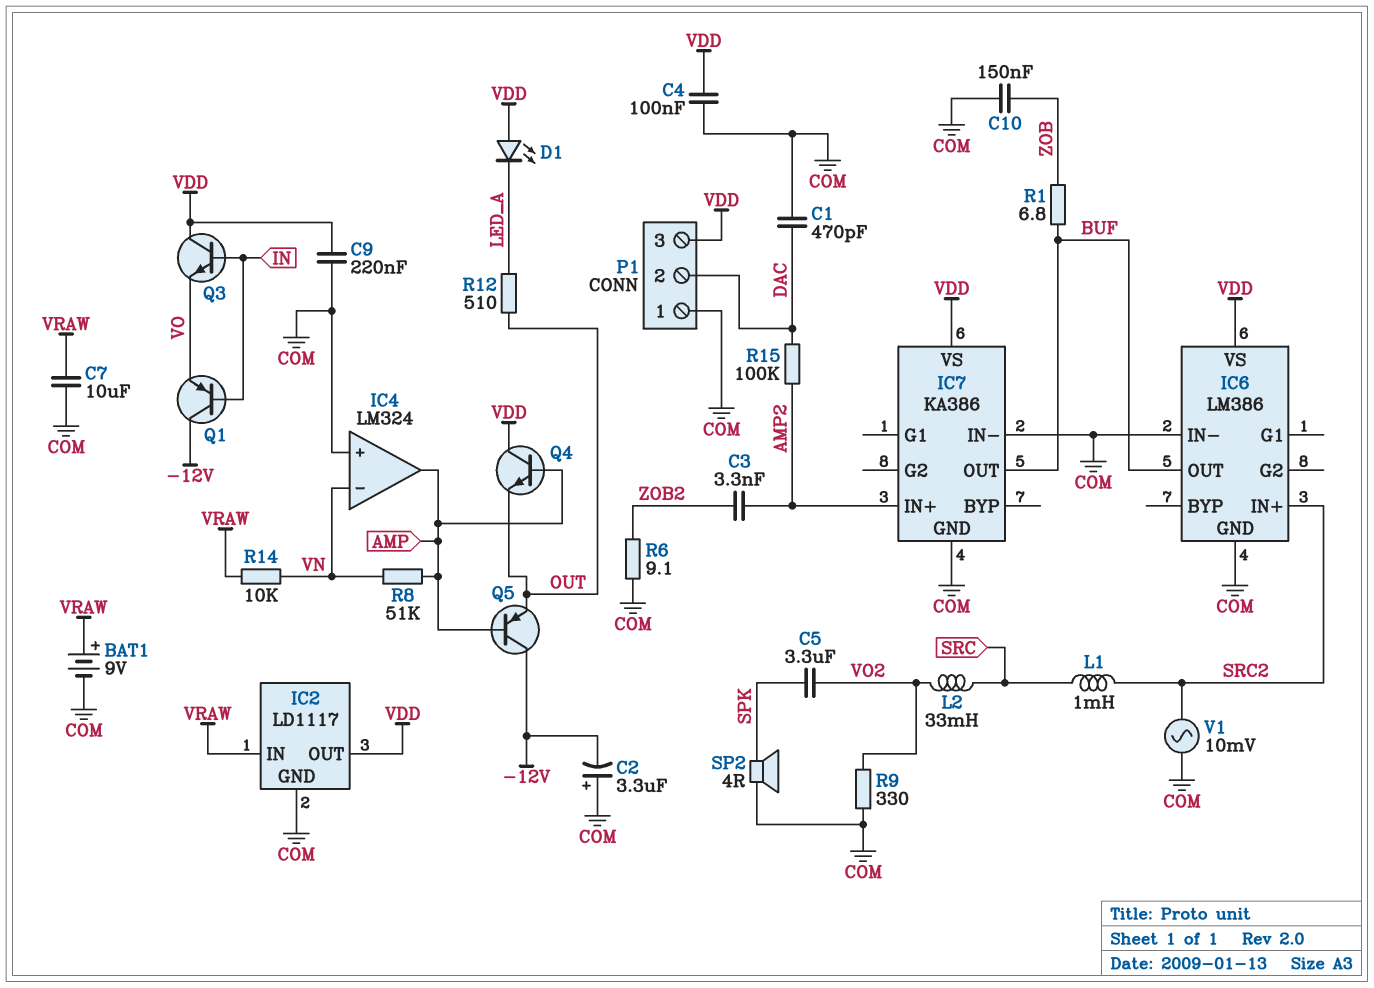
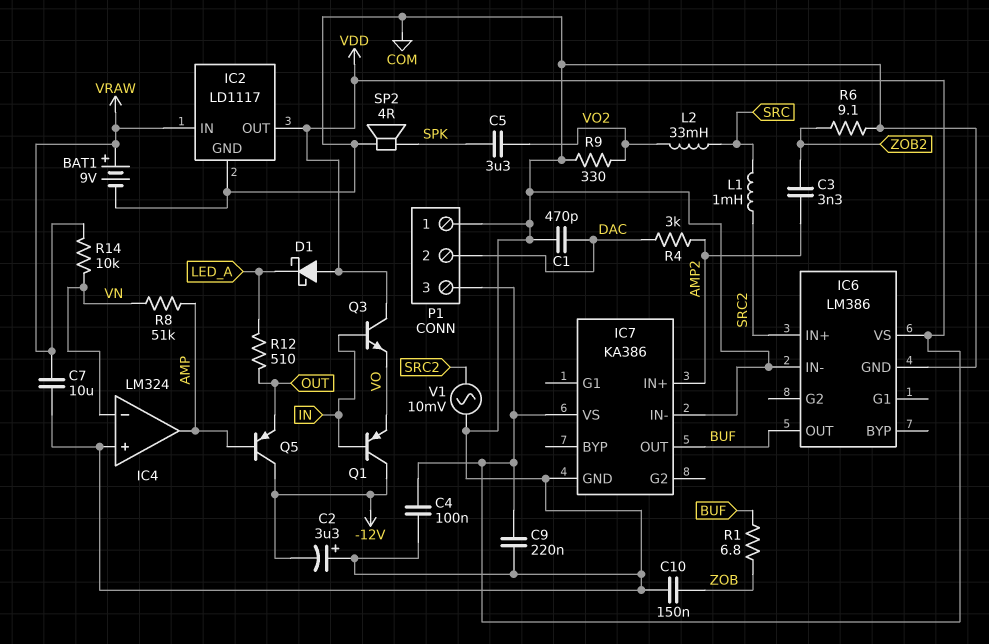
D1: LED (A VDD, K LED_A) -> schottky (A VDD, K LED_A)
Q4: NPN (B AMP, C VDD, E OUT) -> none
R4: none -> 3k (AMP2, DAC)
R15: 100k (AMP2, DAC) -> none

